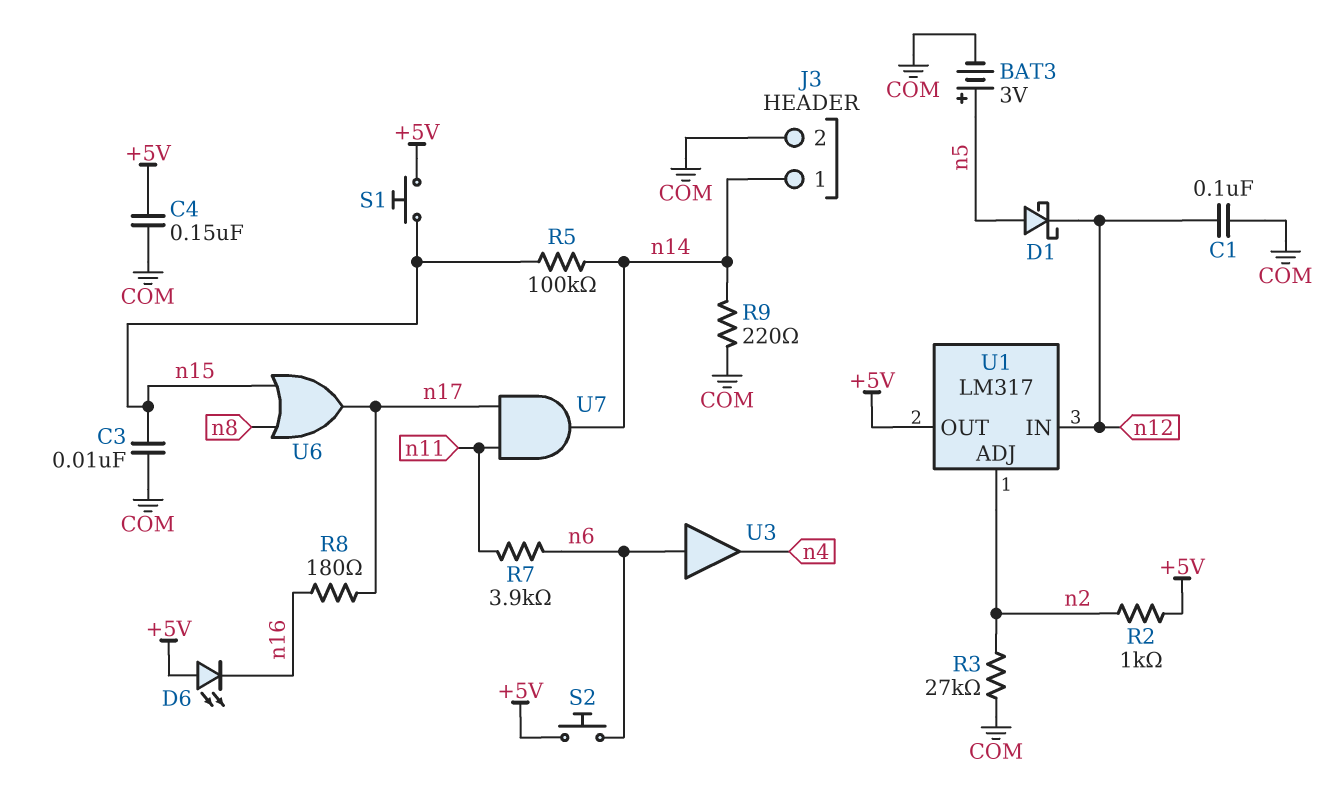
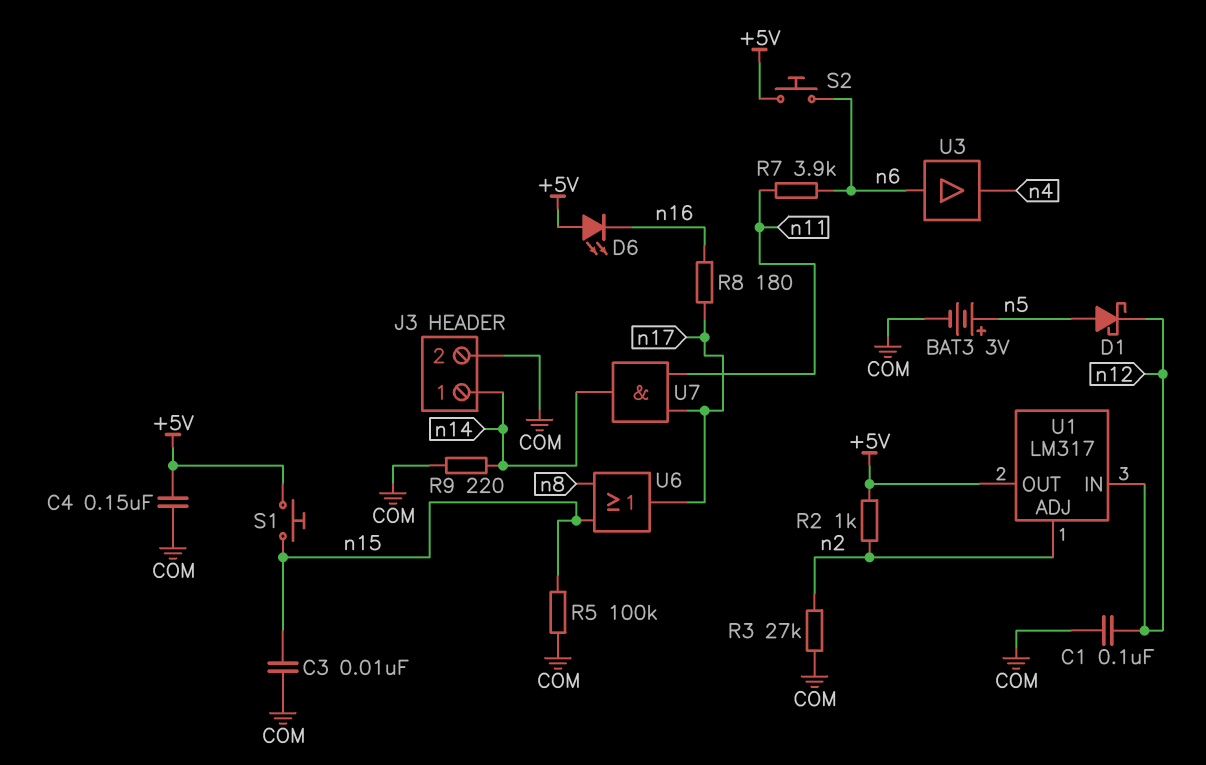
R5: 100k (n14, n15) -> 100k (COM, n15)

